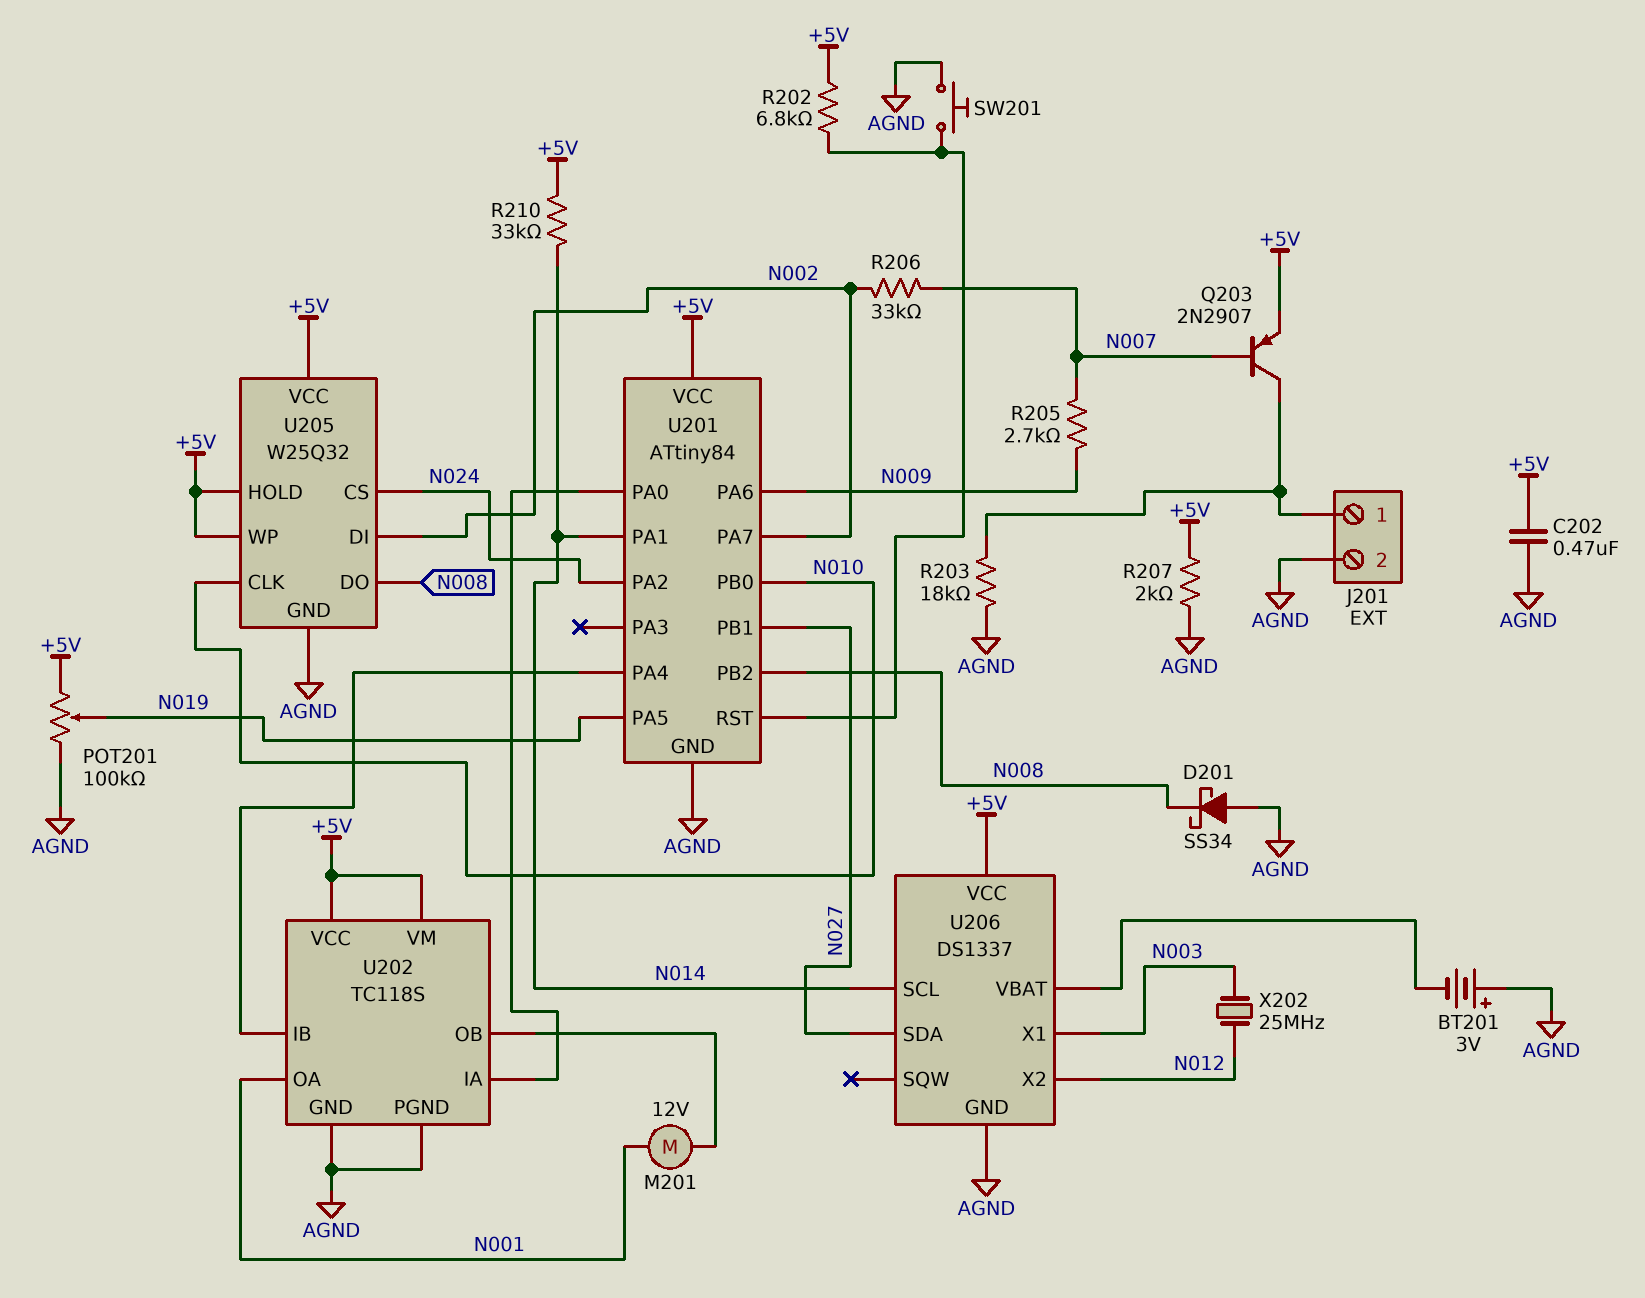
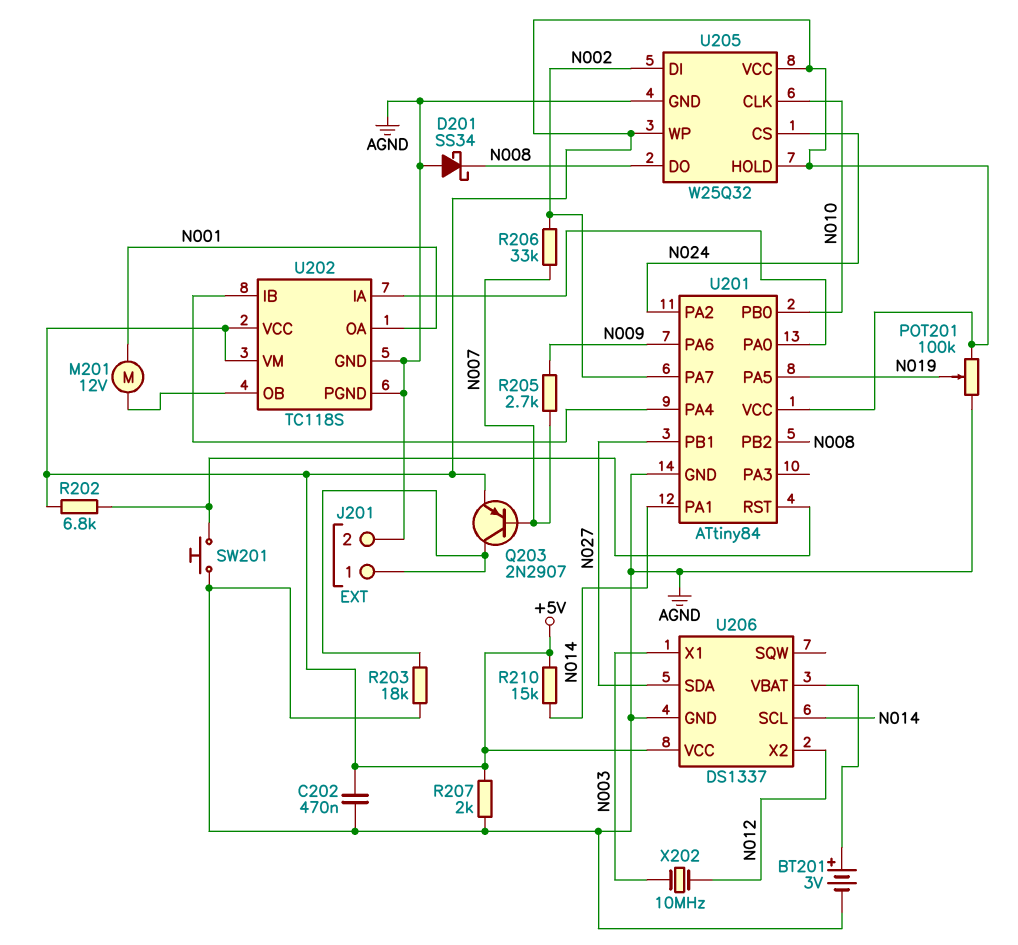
BT201: 3V (plus AGND, minus U206/VBAT) -> 3V (plus U206/VBAT, minus AGND)
R210: 33k (+5V, N014) -> 15k (+5V, N014)
X202: 25MHz (N003, N012) -> 10MHz (N003, N012)

